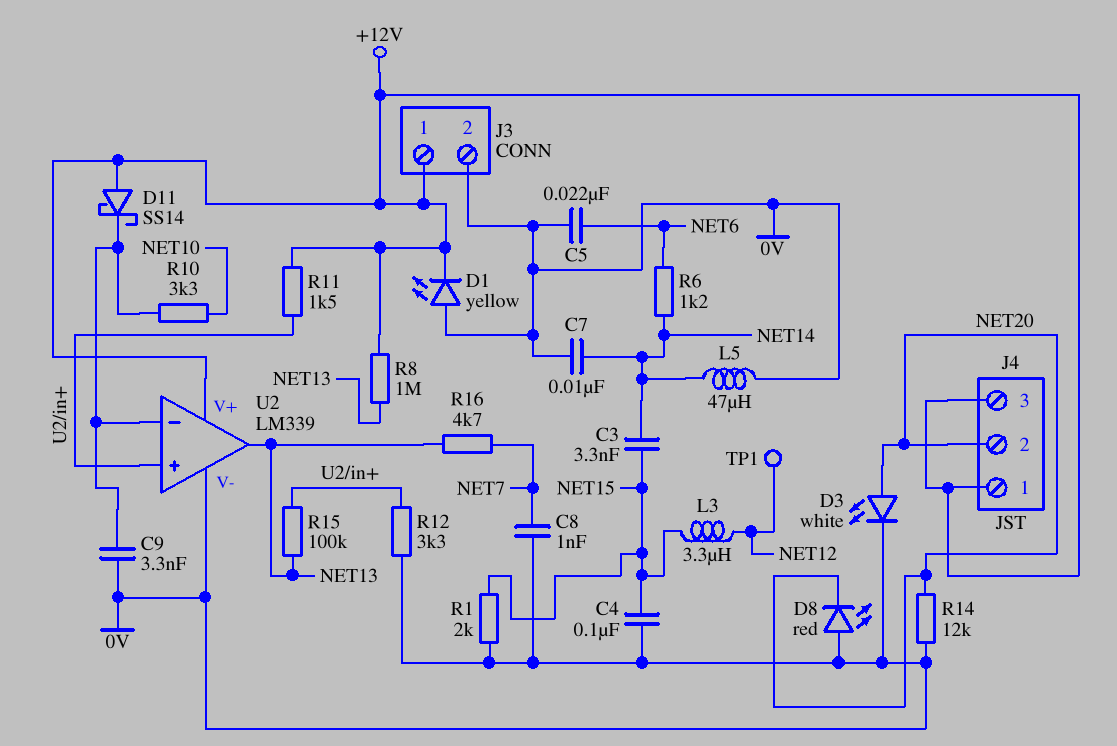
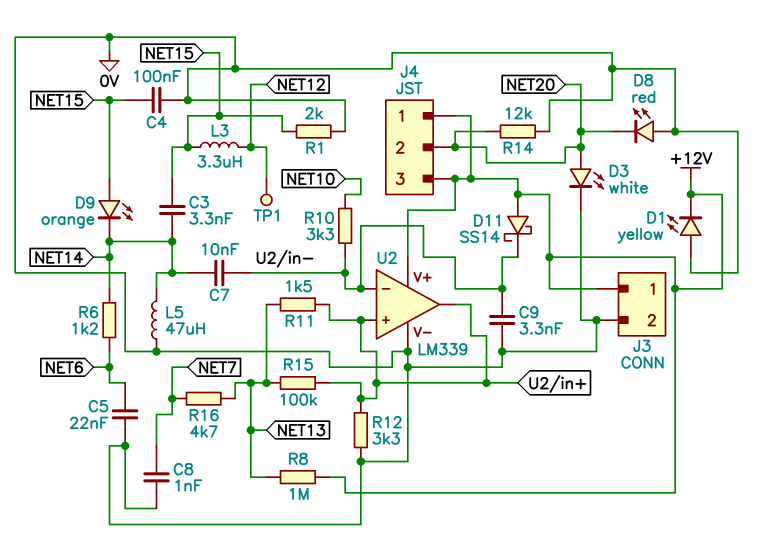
C7: 10nF (0V, NET14) -> 10nF (NET14, U2/in-)
D9: none -> LED orange (A NET15, K NET14)
R11: 1.5k (+12V, U2/in+) -> 1.5k (NET13, U2/in+)
U2 pin out: NET13 -> U2/in+

